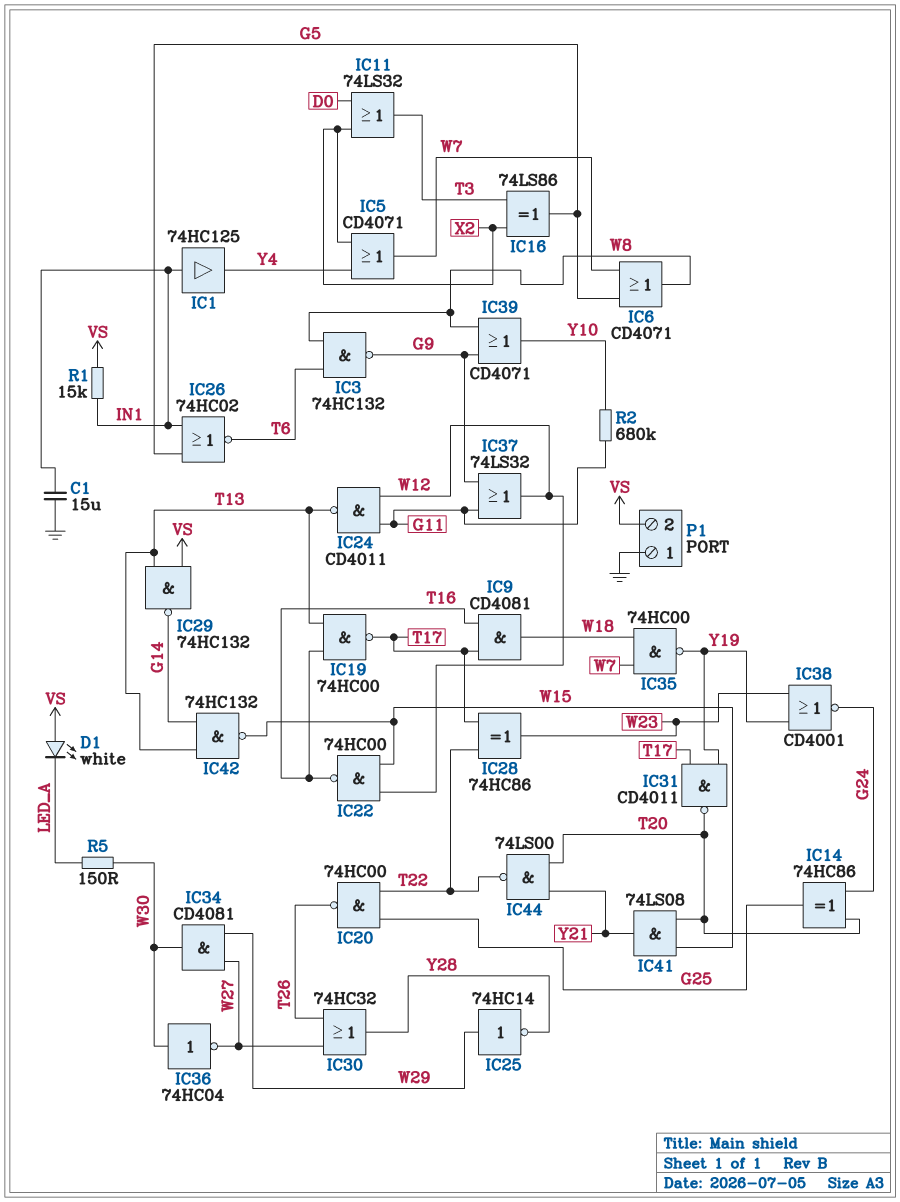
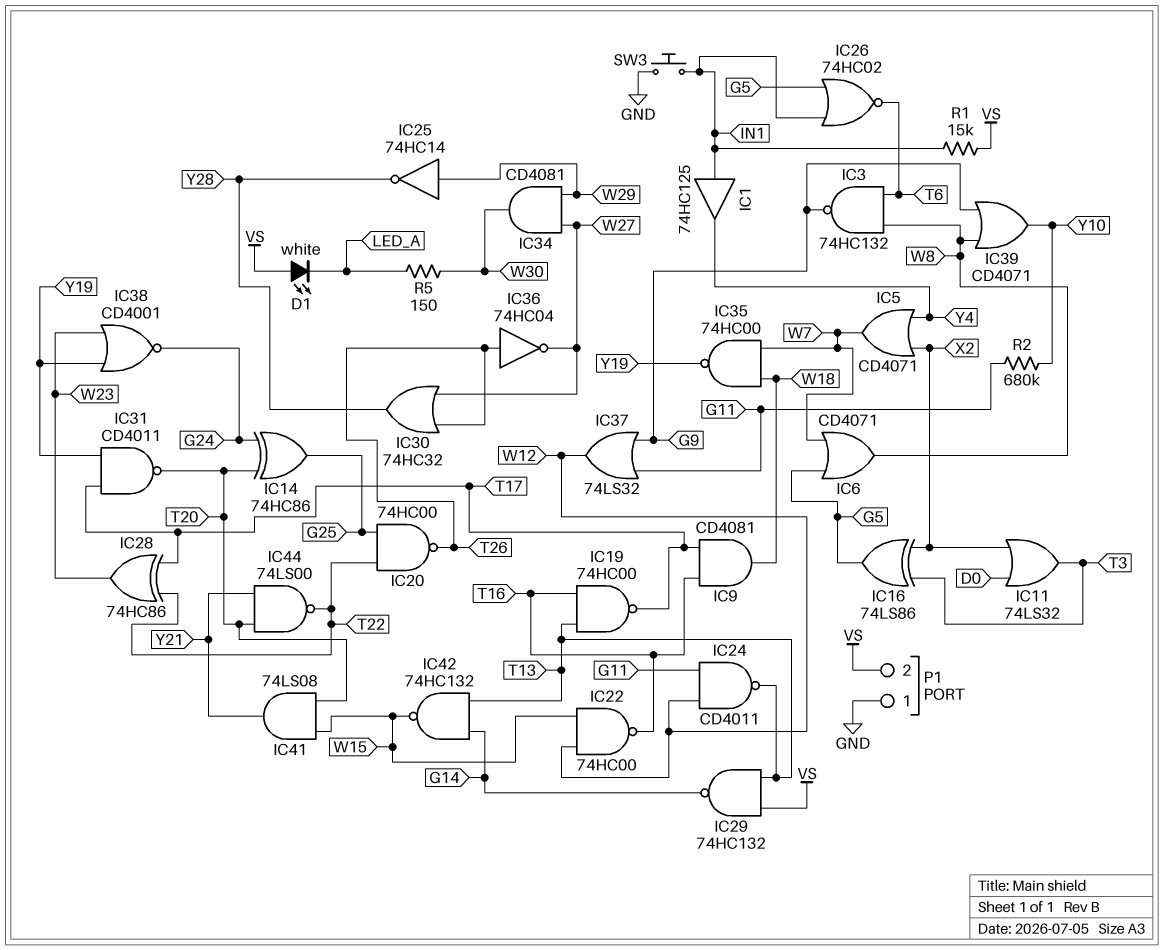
C1: 15uF (GND, IN1) -> none
IC36: NOT 74HC04 (in W30, out W27) -> NOT 74HC04 (in T26, out W27)
SW3: none -> button (GND, IN1)

